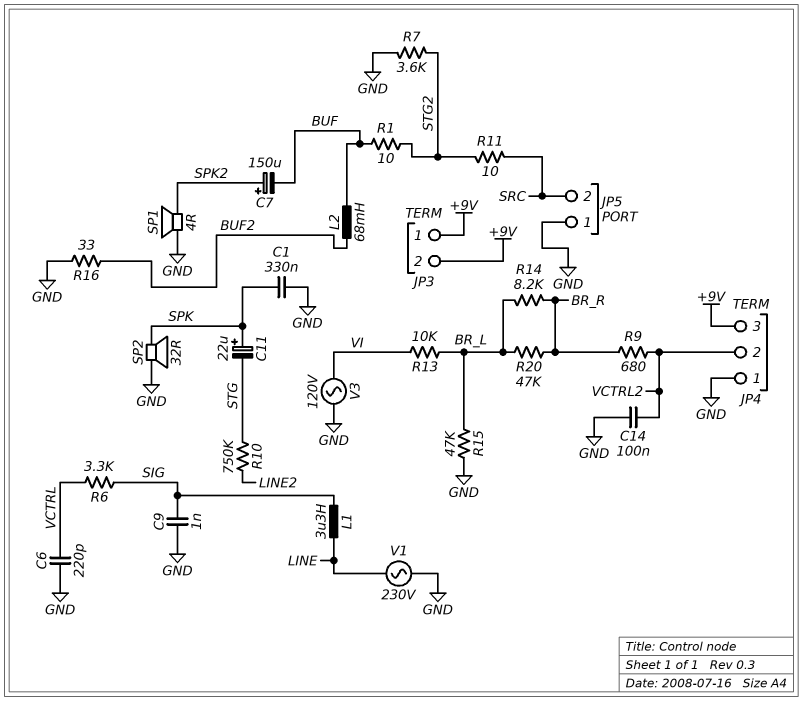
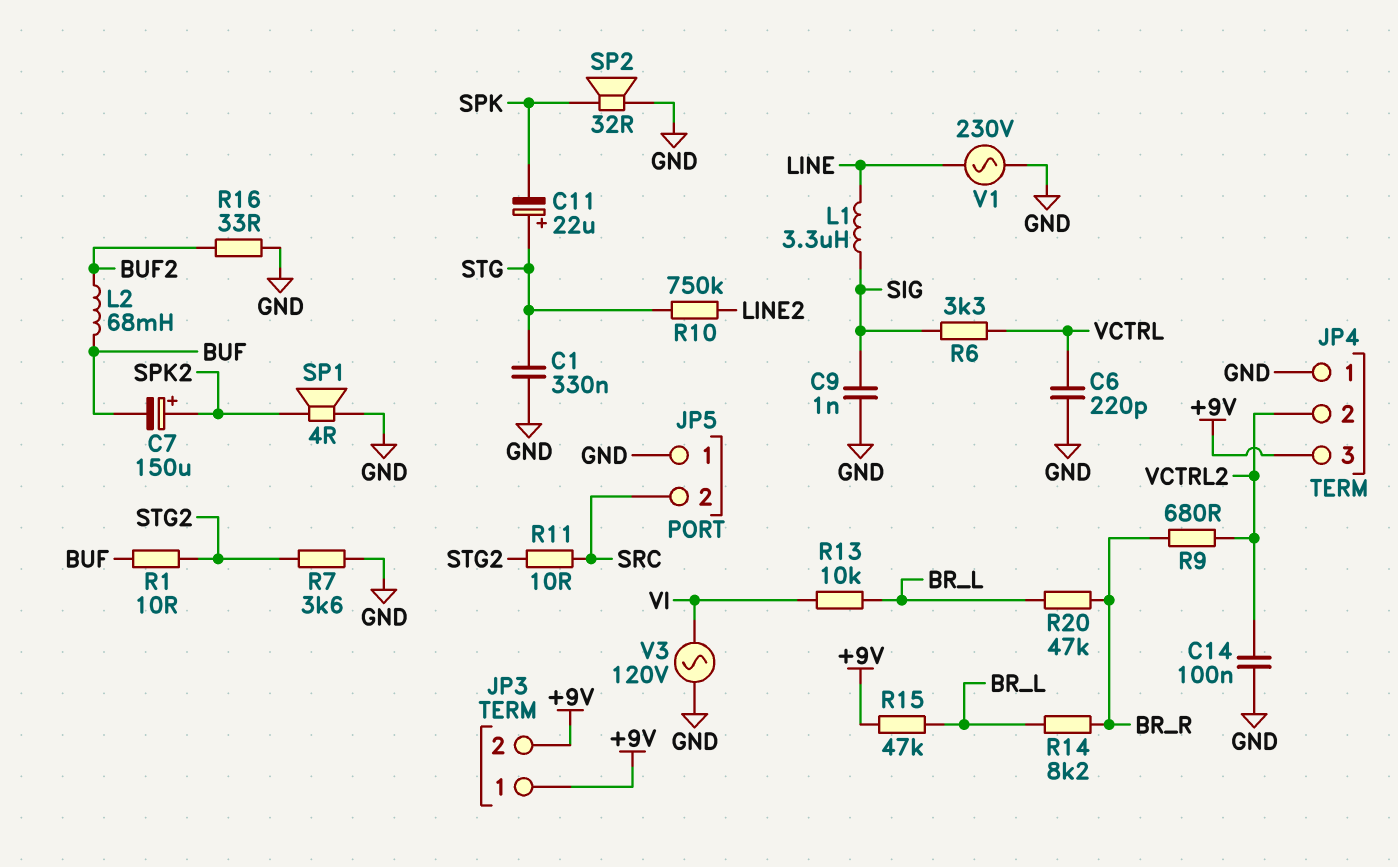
C1: 330nF (GND, SPK) -> 330nF (GND, STG)
C11: 22uF (plus SPK, minus STG) -> 22uF (plus STG, minus SPK)
R15: 47k (BR_L, GND) -> 47k (+9V, BR_L)

